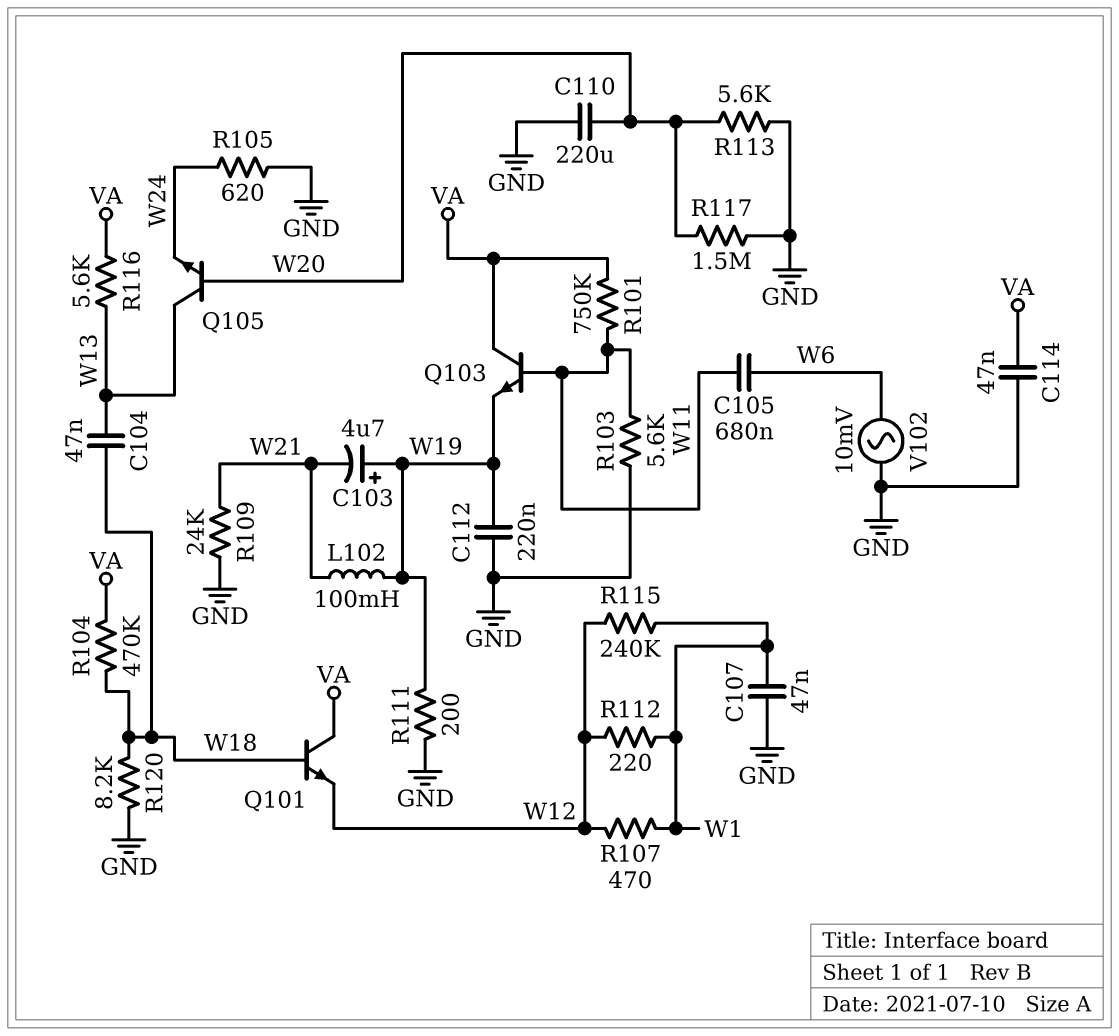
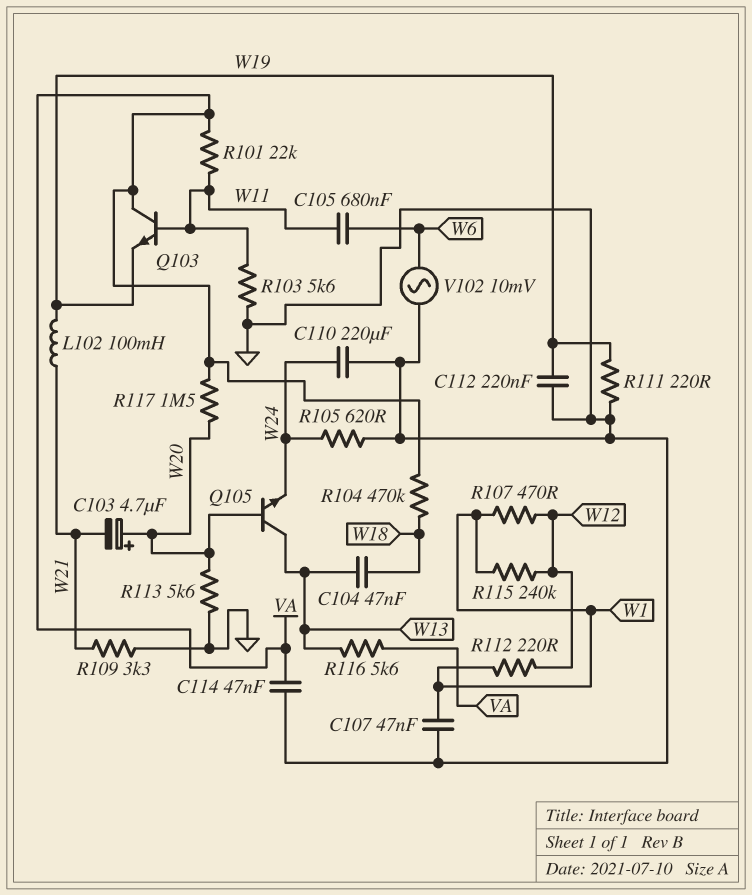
C103: 4.7uF (plus W19, minus W21) -> 4.7uF (plus W20, minus W21)
C110: 220uF (GND, W20) -> 220uF (GND, W24)
Q101: NPN (B W18, C VA, E W12) -> none
R101: 750k (VA, W11) -> 22k (VA, W11)
R109: 24k (GND, W21) -> 3.3k (GND, W21)
R111: 200 (GND, W19) -> 220 (GND, W19)
R117: 1.5M (GND, W20) -> 1.5M (VA, W20)
R120: 8.2k (GND, W18) -> none

